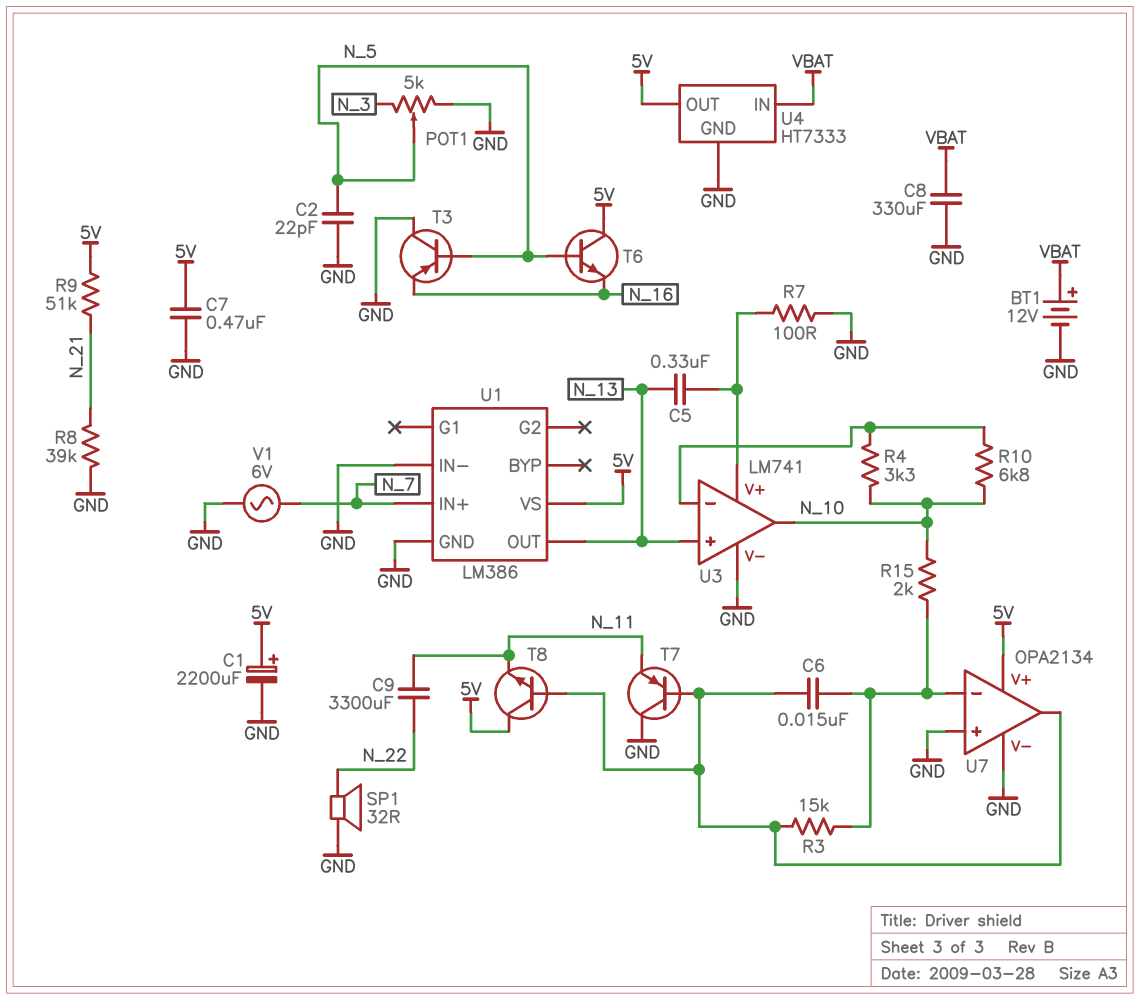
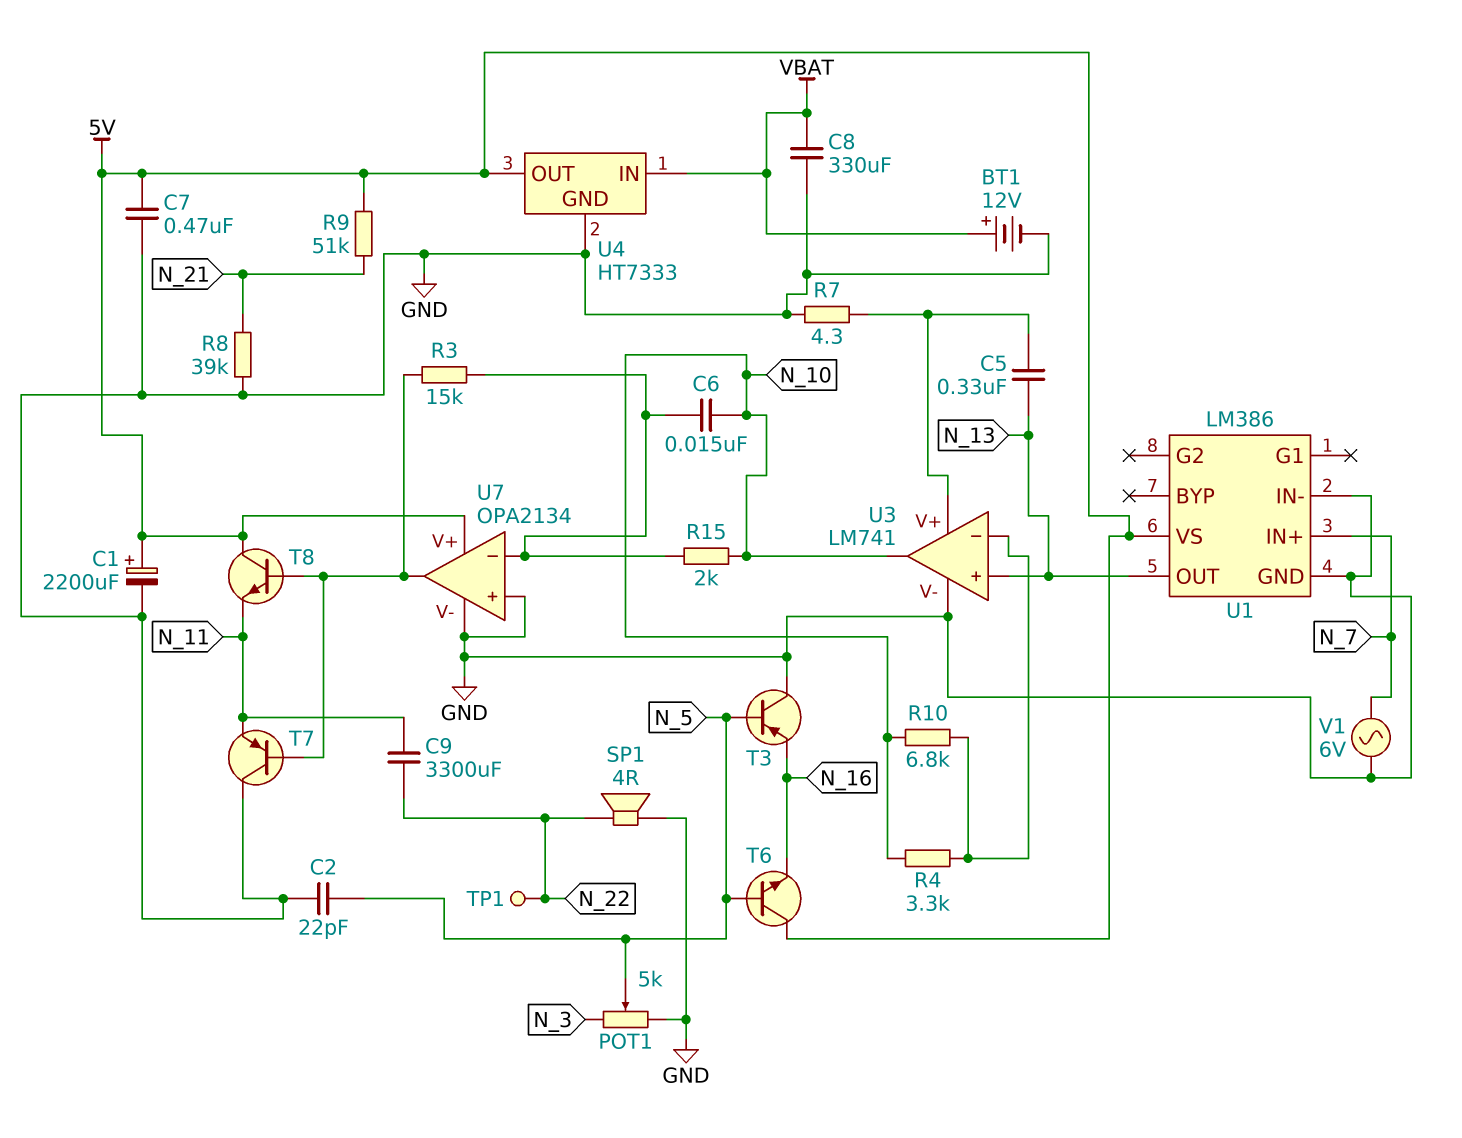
C6: 15nF (U7/in-, U7/out) -> 15nF (N_10, U7/in-)
R7: 100 (GND, U3/V+) -> 4.3 (GND, U3/V+)
SP1: speaker 32R (GND, N_22) -> speaker 4R (GND, N_22)
TP1: none -> test point (N_22)

